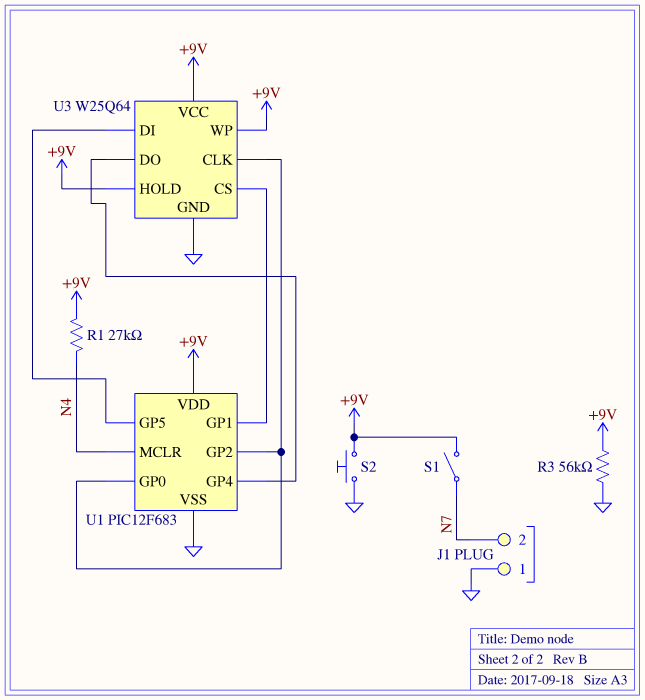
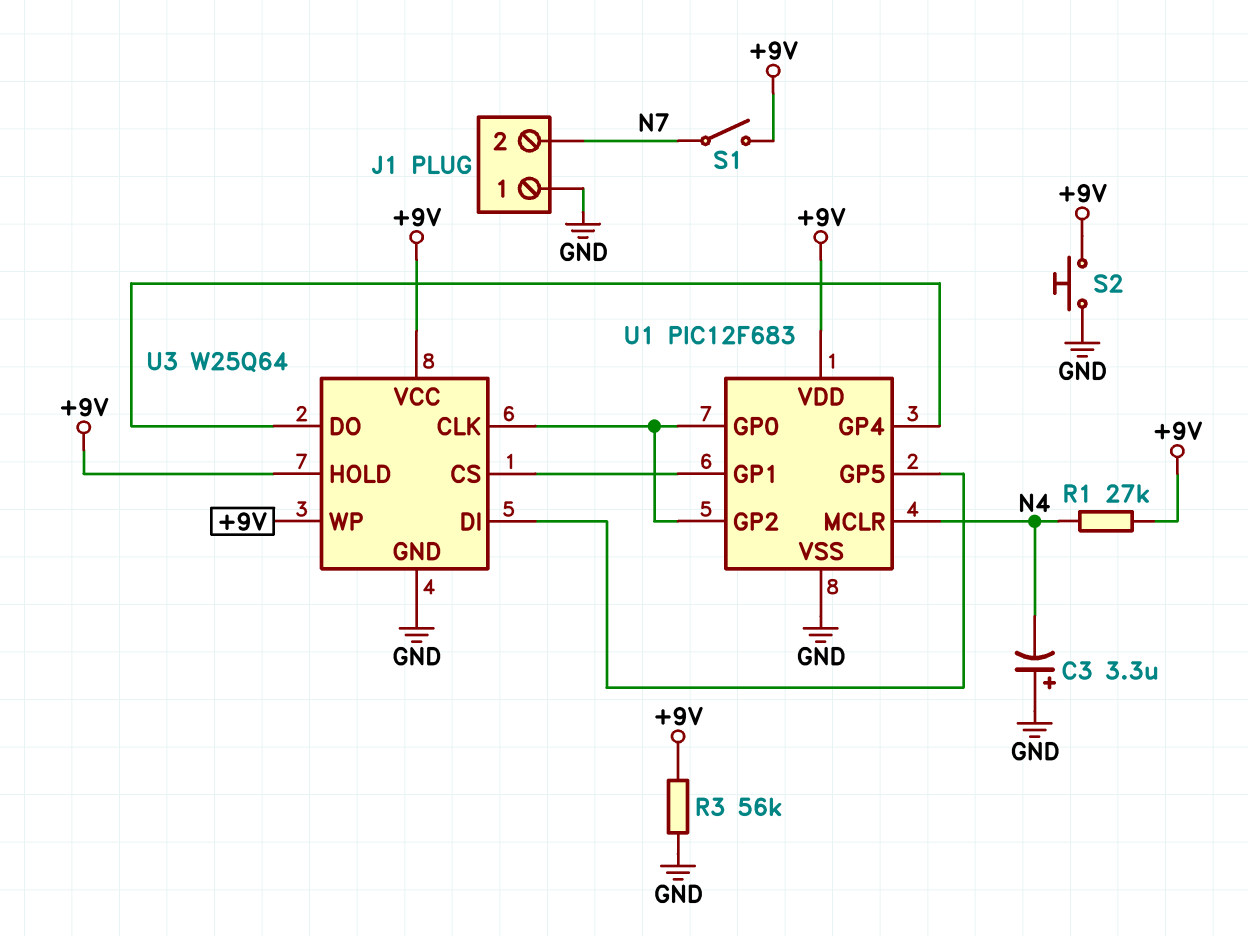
C3: none -> 3.3uF (plus GND, minus N4)

